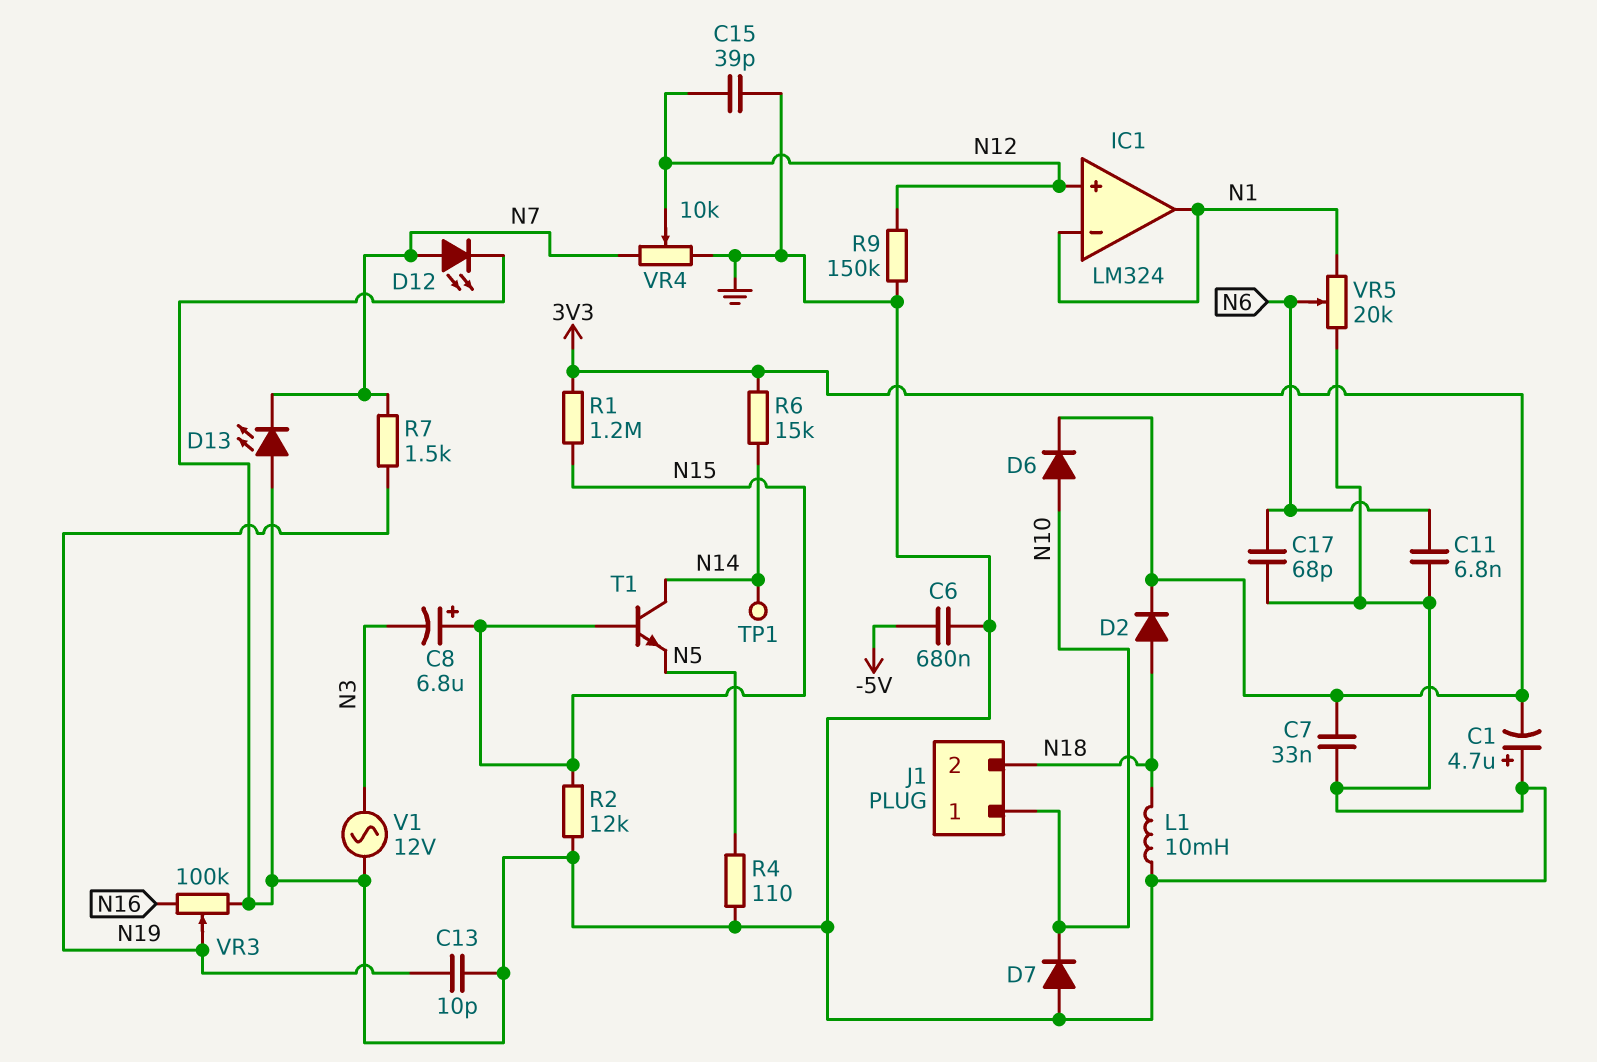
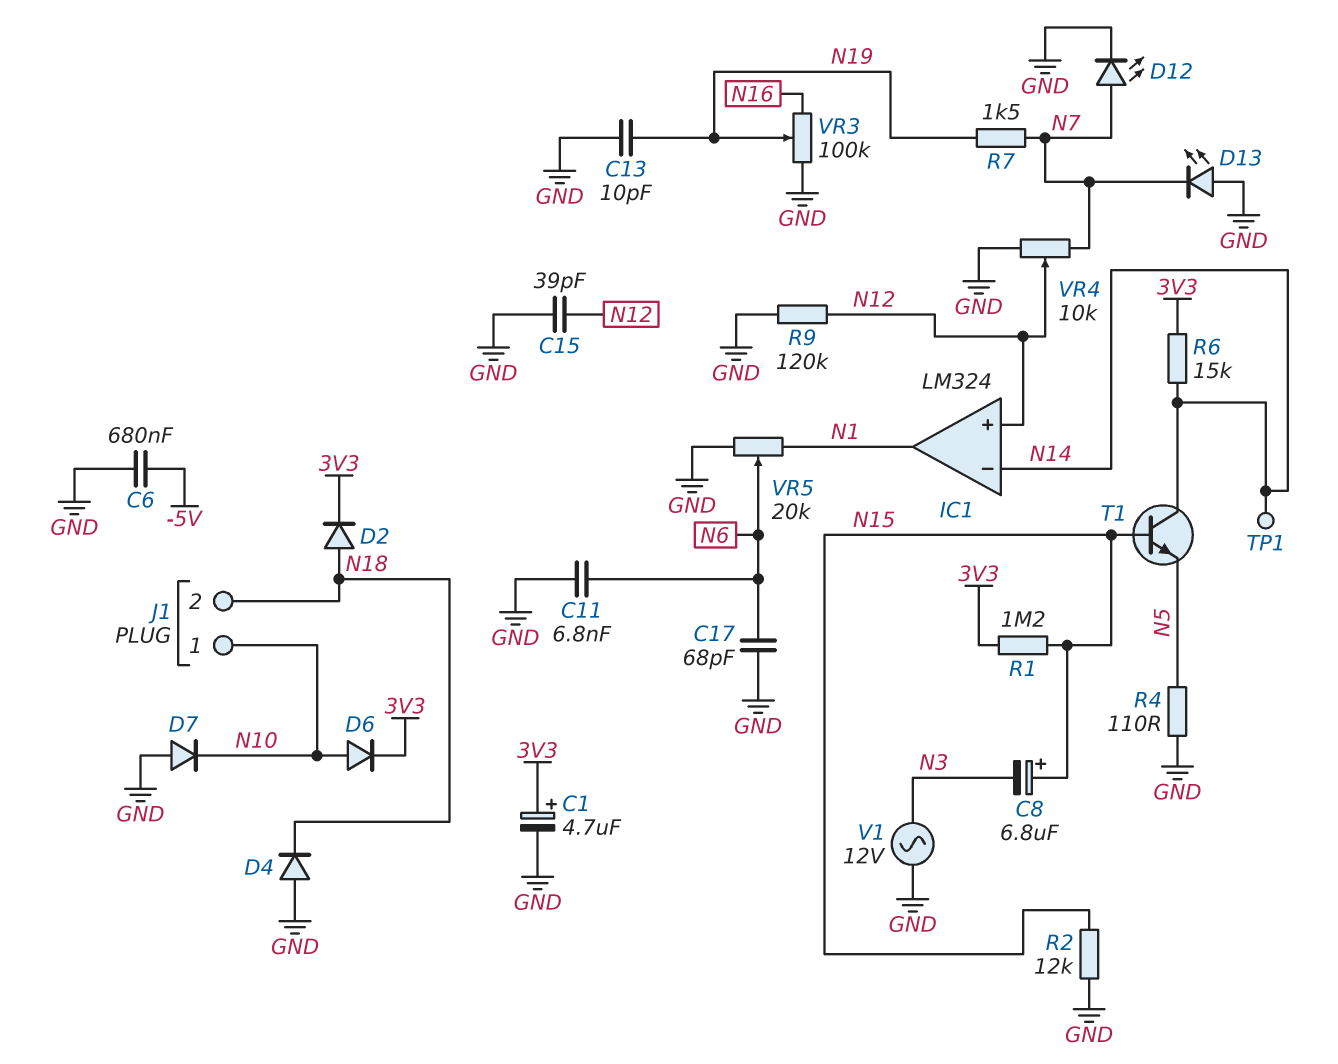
C1: 4.7uF (plus GND, minus 3V3) -> 4.7uF (plus 3V3, minus GND)
C7: 33nF (3V3, GND) -> none
D4: none -> diode (A GND, K N18)
IC1 pin in-: N1 -> N14
L1: 10mH (GND, N18) -> none
R9: 150k (GND, N12) -> 120k (GND, N12)

